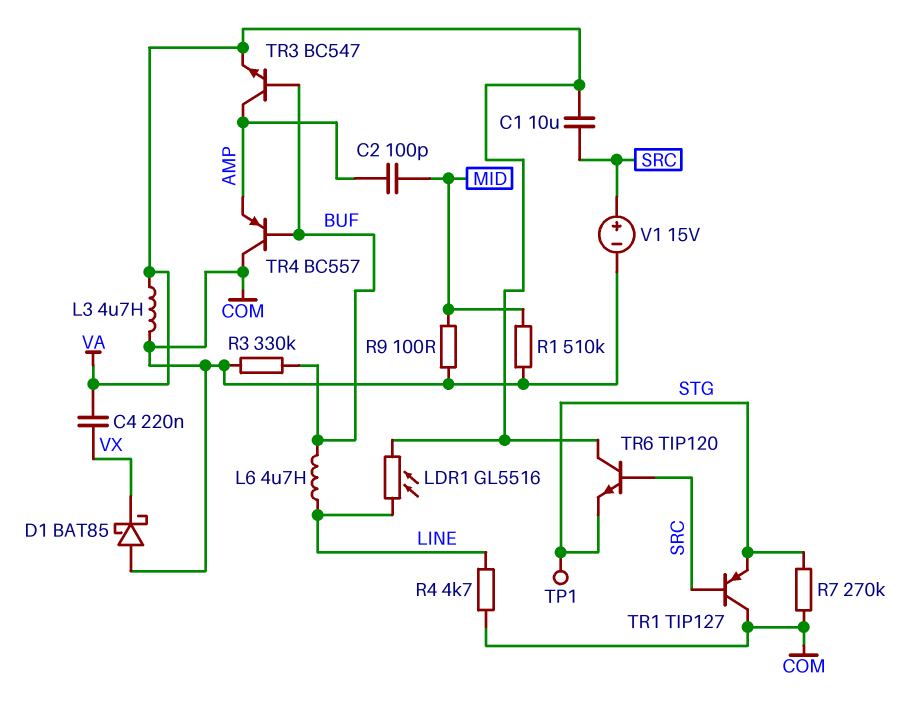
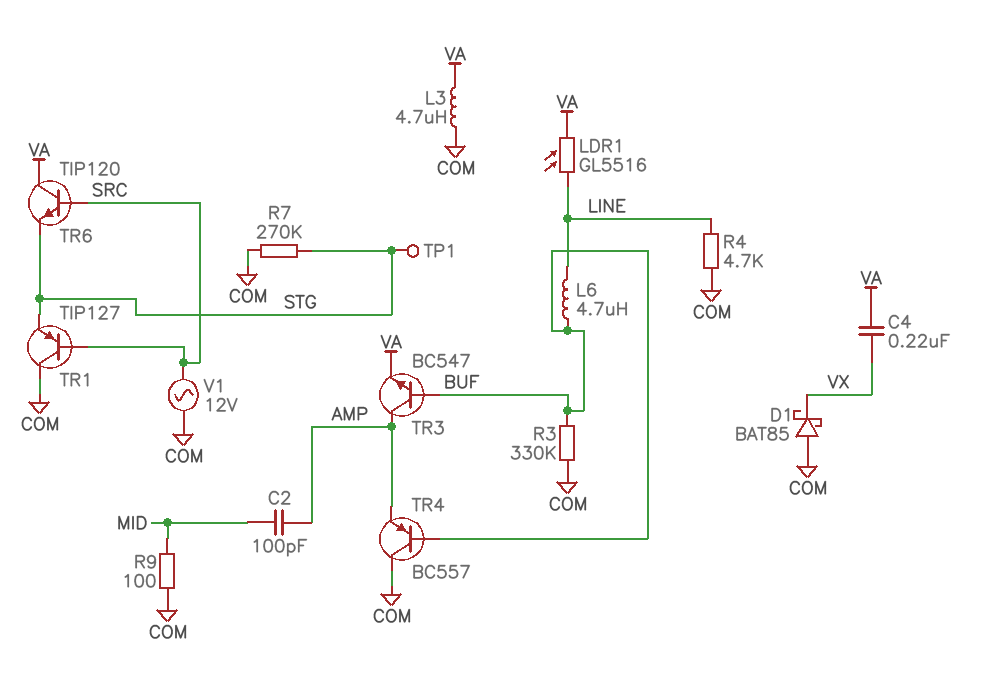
C1: 10uF (SRC, VA) -> none
R1: 510k (COM, MID) -> none
V1: 15V (plus SRC, minus COM) -> AC 12V (COM, SRC)

